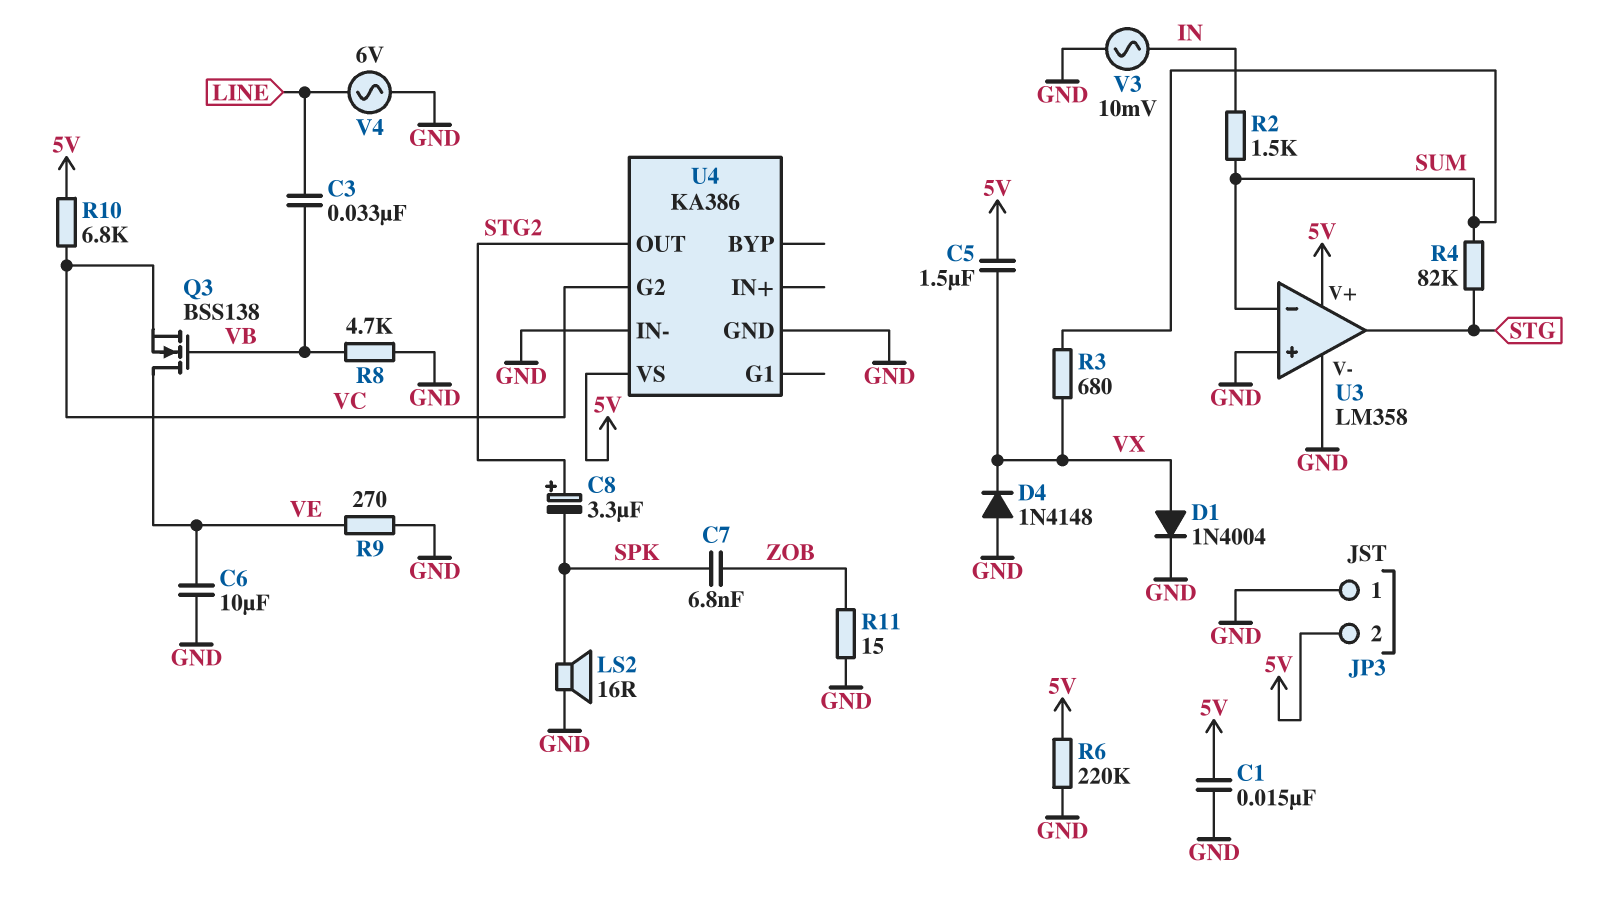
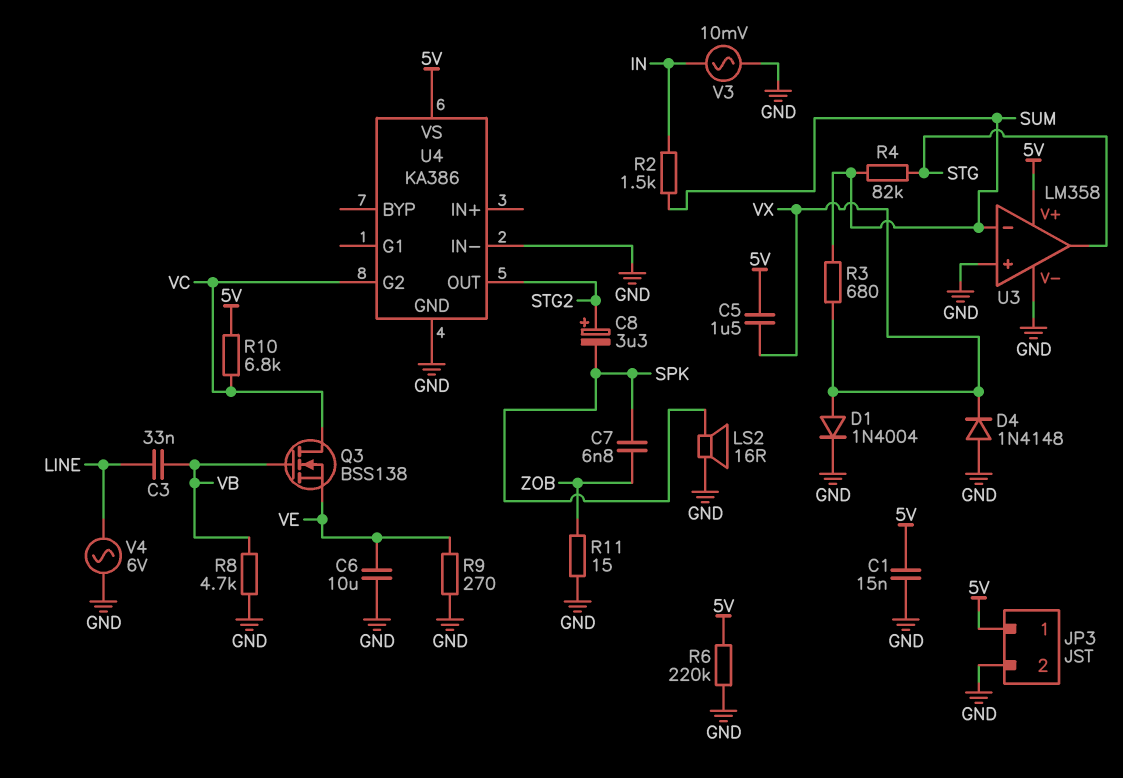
JP3 pin 1: GND -> 5V
JP3 pin 2: 5V -> GND
Q3: NMOS BSS138 (G VB, D VE, S VC) -> NMOS BSS138 (G VB, D VC, S VE)

